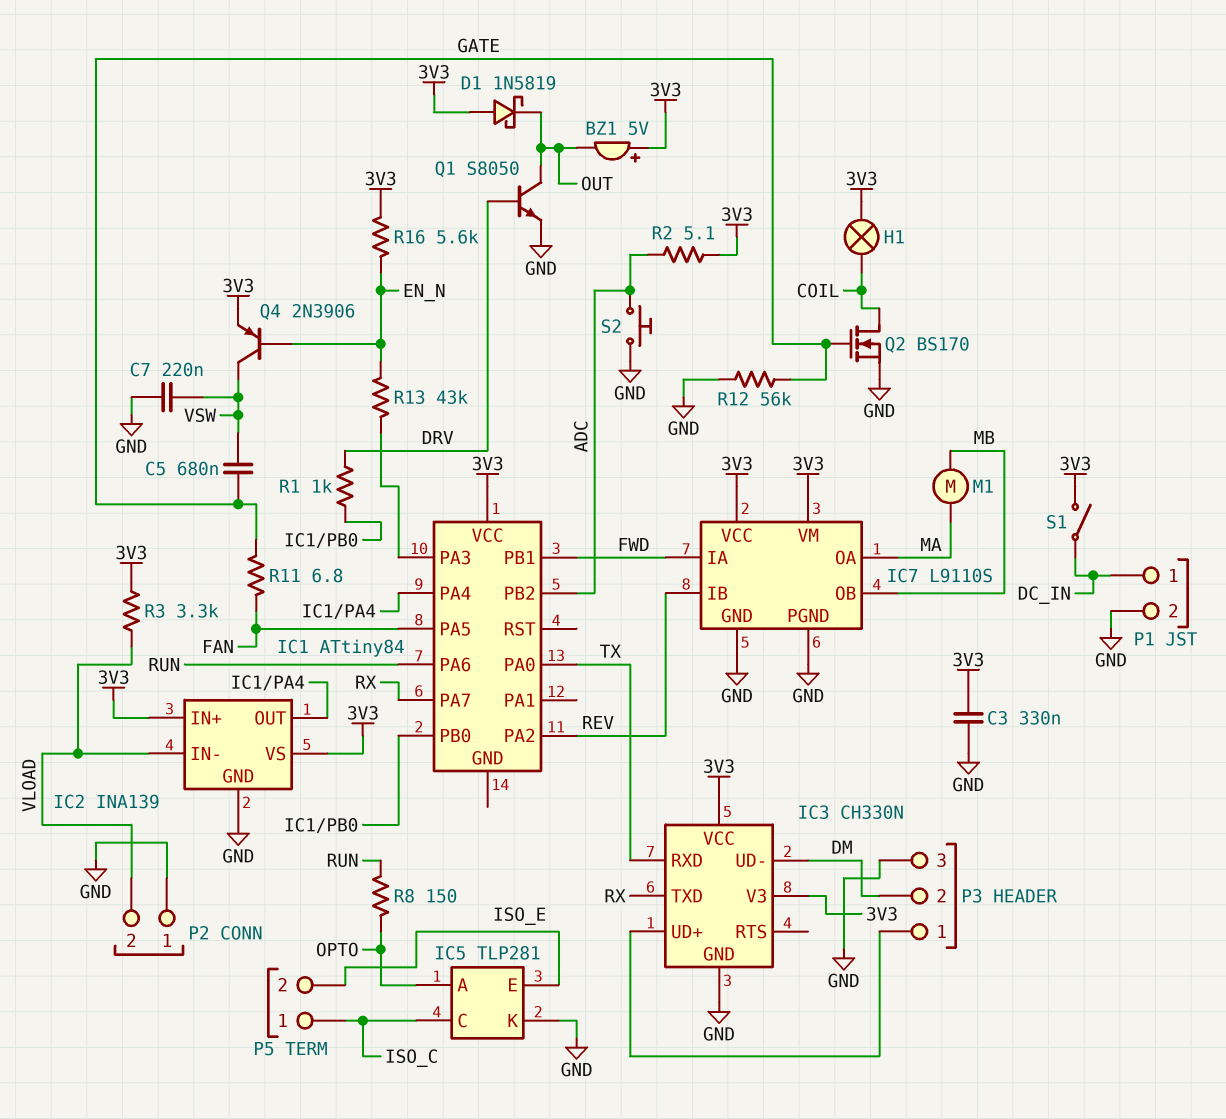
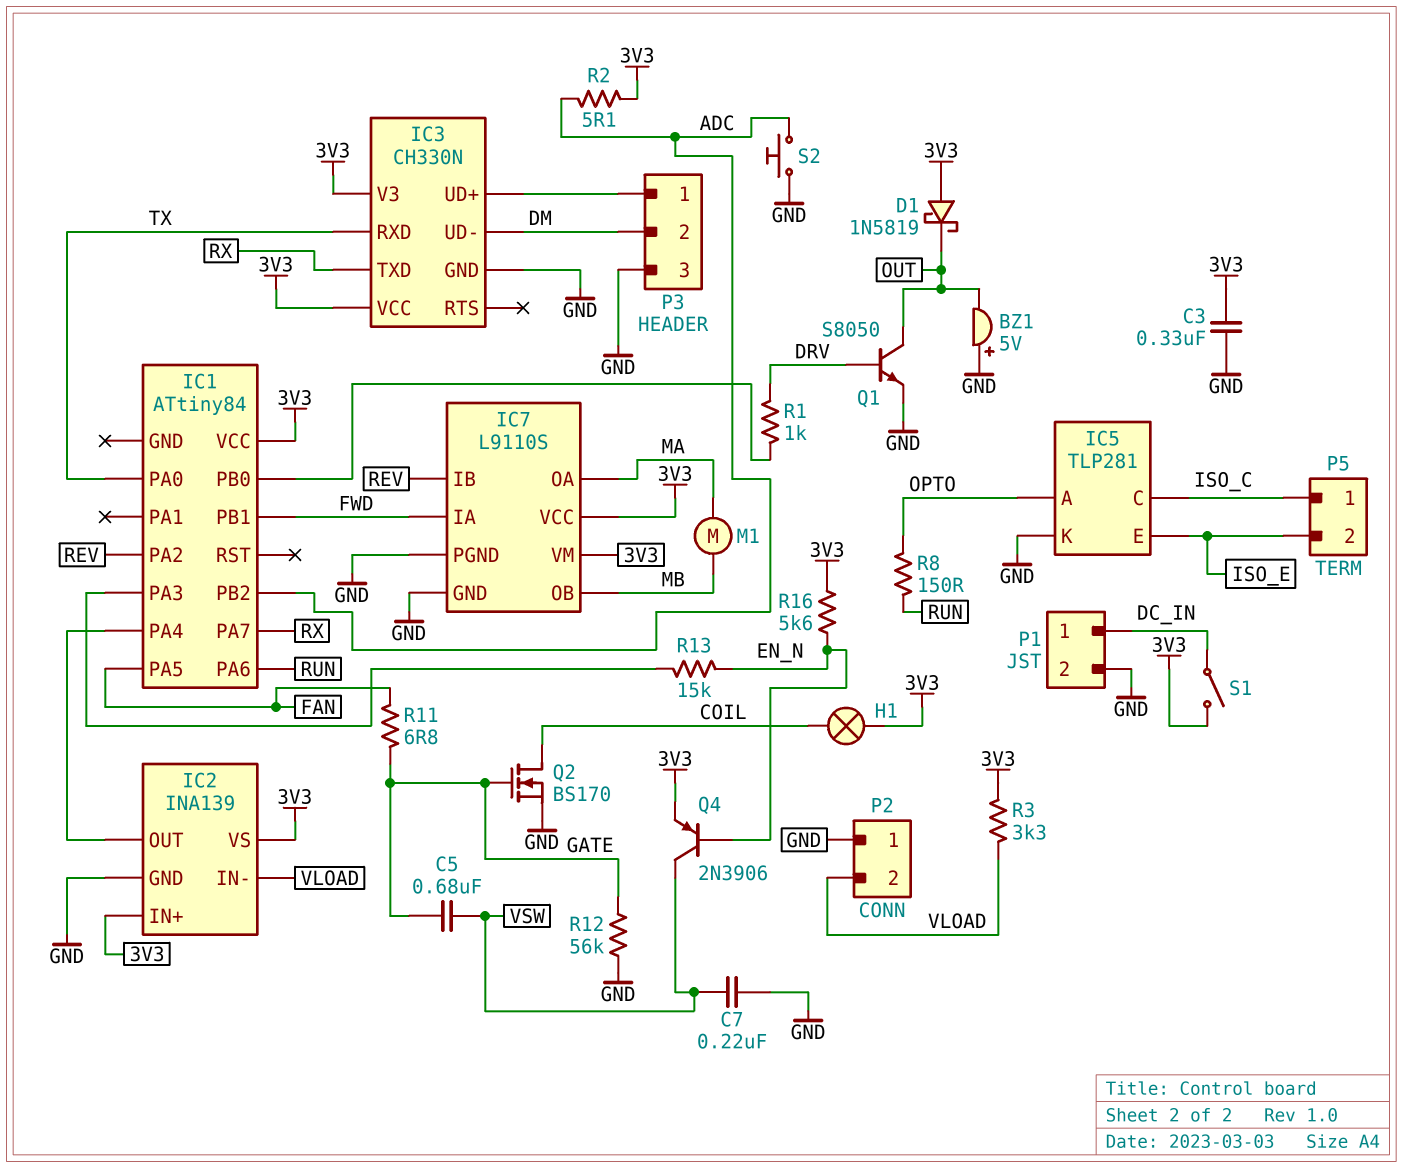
BZ1: buzzer 5V (plus 3V3, minus OUT) -> buzzer 5V (plus GND, minus OUT)
R13: 43k (EN_N, IC1/PA3) -> 15k (EN_N, IC1/PA3)

